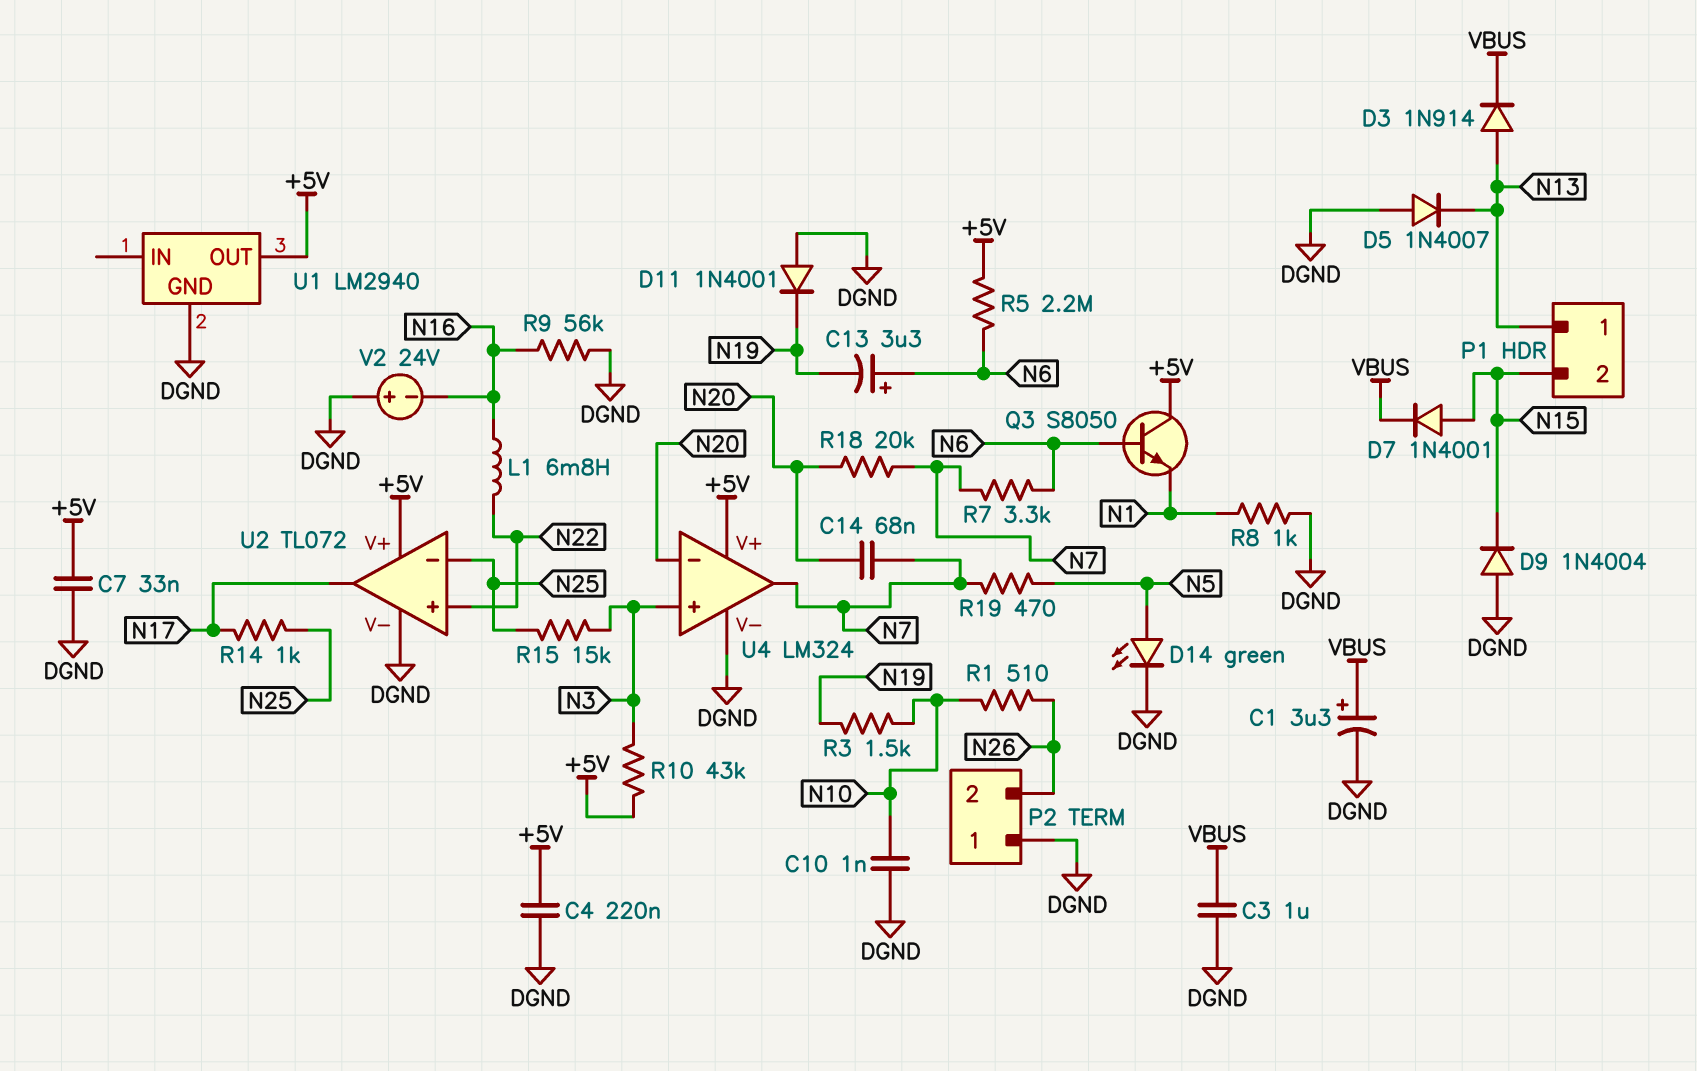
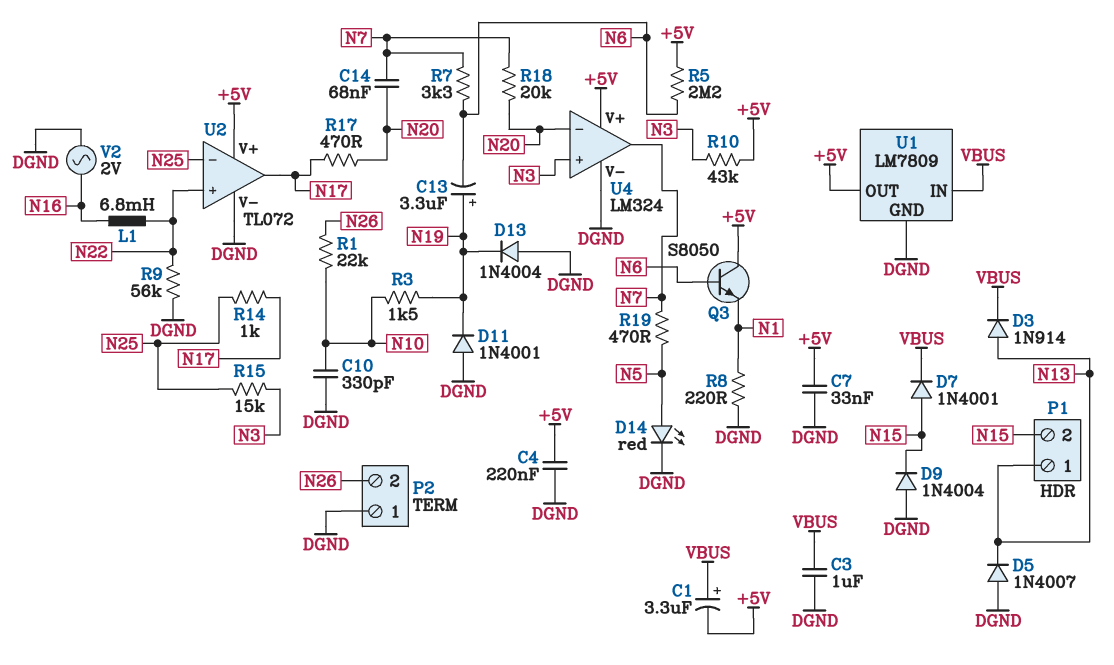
C1: 3.3uF (plus VBUS, minus DGND) -> 3.3uF (plus VBUS, minus +5V)
C10: 1nF (DGND, N10) -> 330pF (DGND, N10)
C13: 3.3uF (plus N6, minus N19) -> 3.3uF (plus N19, minus N6)
D13: none -> diode 1N4004 (A DGND, K N19)
D14: LED green (A N5, K DGND) -> LED red (A N5, K DGND)
R1: 510 (N10, N26) -> 22k (N10, N26)
R8: 1k (DGND, N1) -> 220 (DGND, N1)
R9: 56k (DGND, N16) -> 56k (DGND, N22)
R17: none -> 470 (N17, N20)
U1: LM2940 -> LM7809
U1 pin IN: none -> VBUS
V2: 24V (plus DGND, minus N16) -> AC 2V (DGND, N16)

